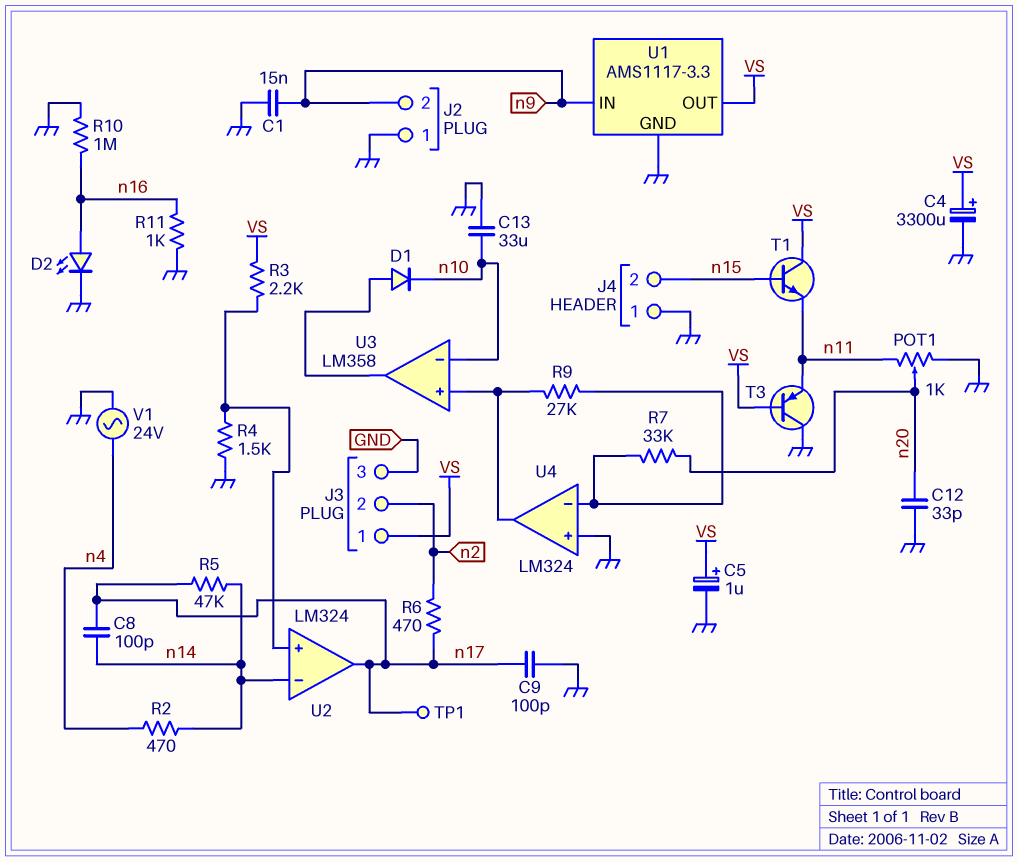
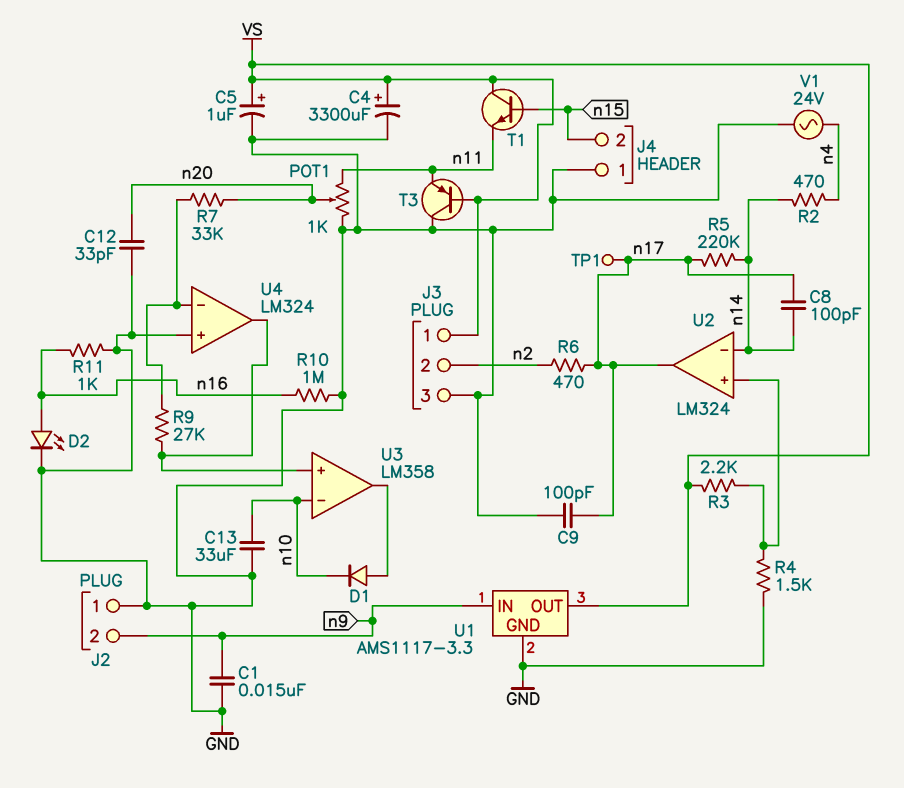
R5: 47k (n14, n17) -> 220k (n14, n17)

